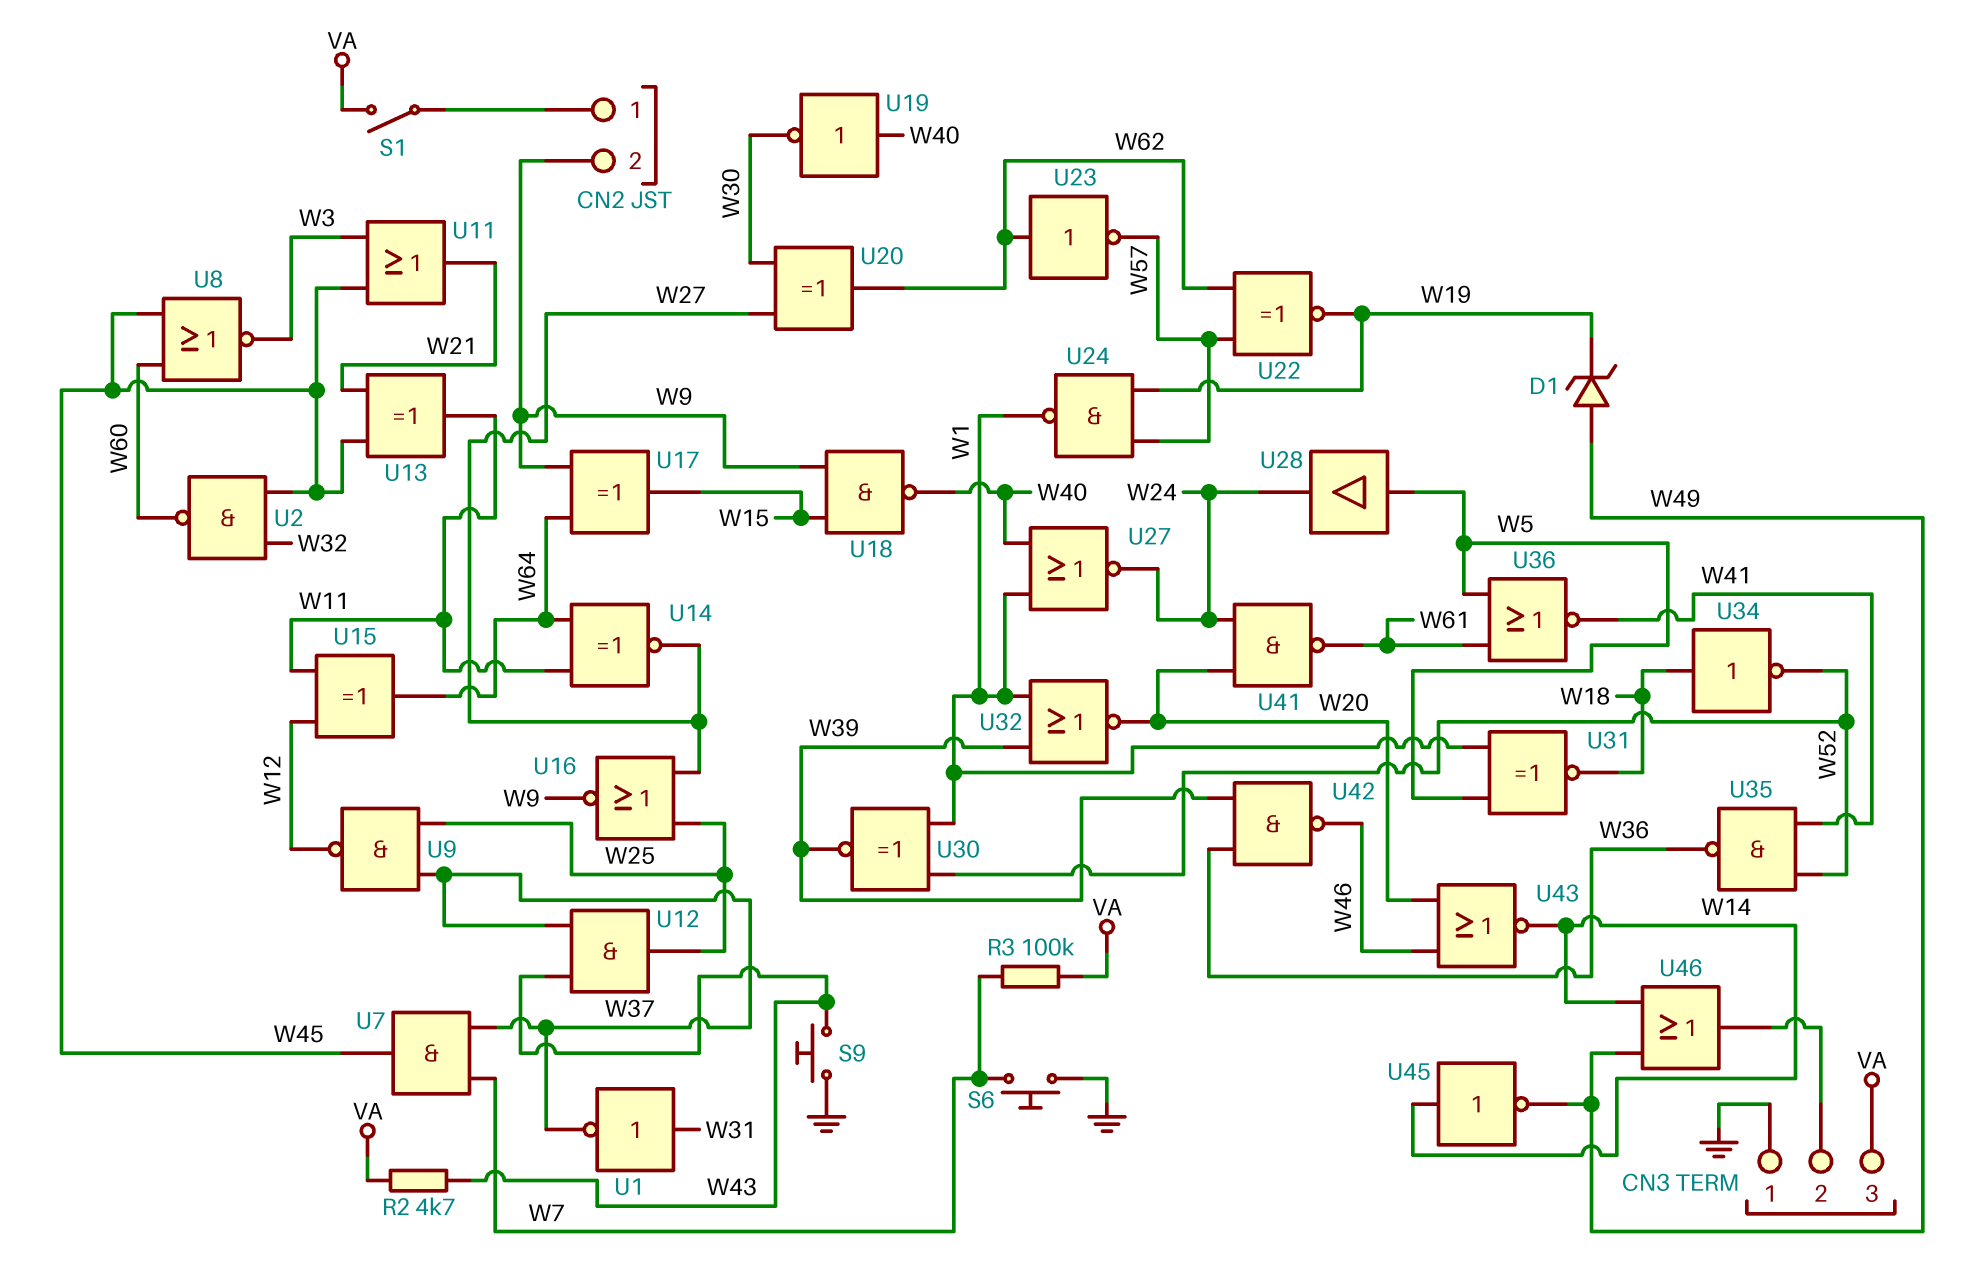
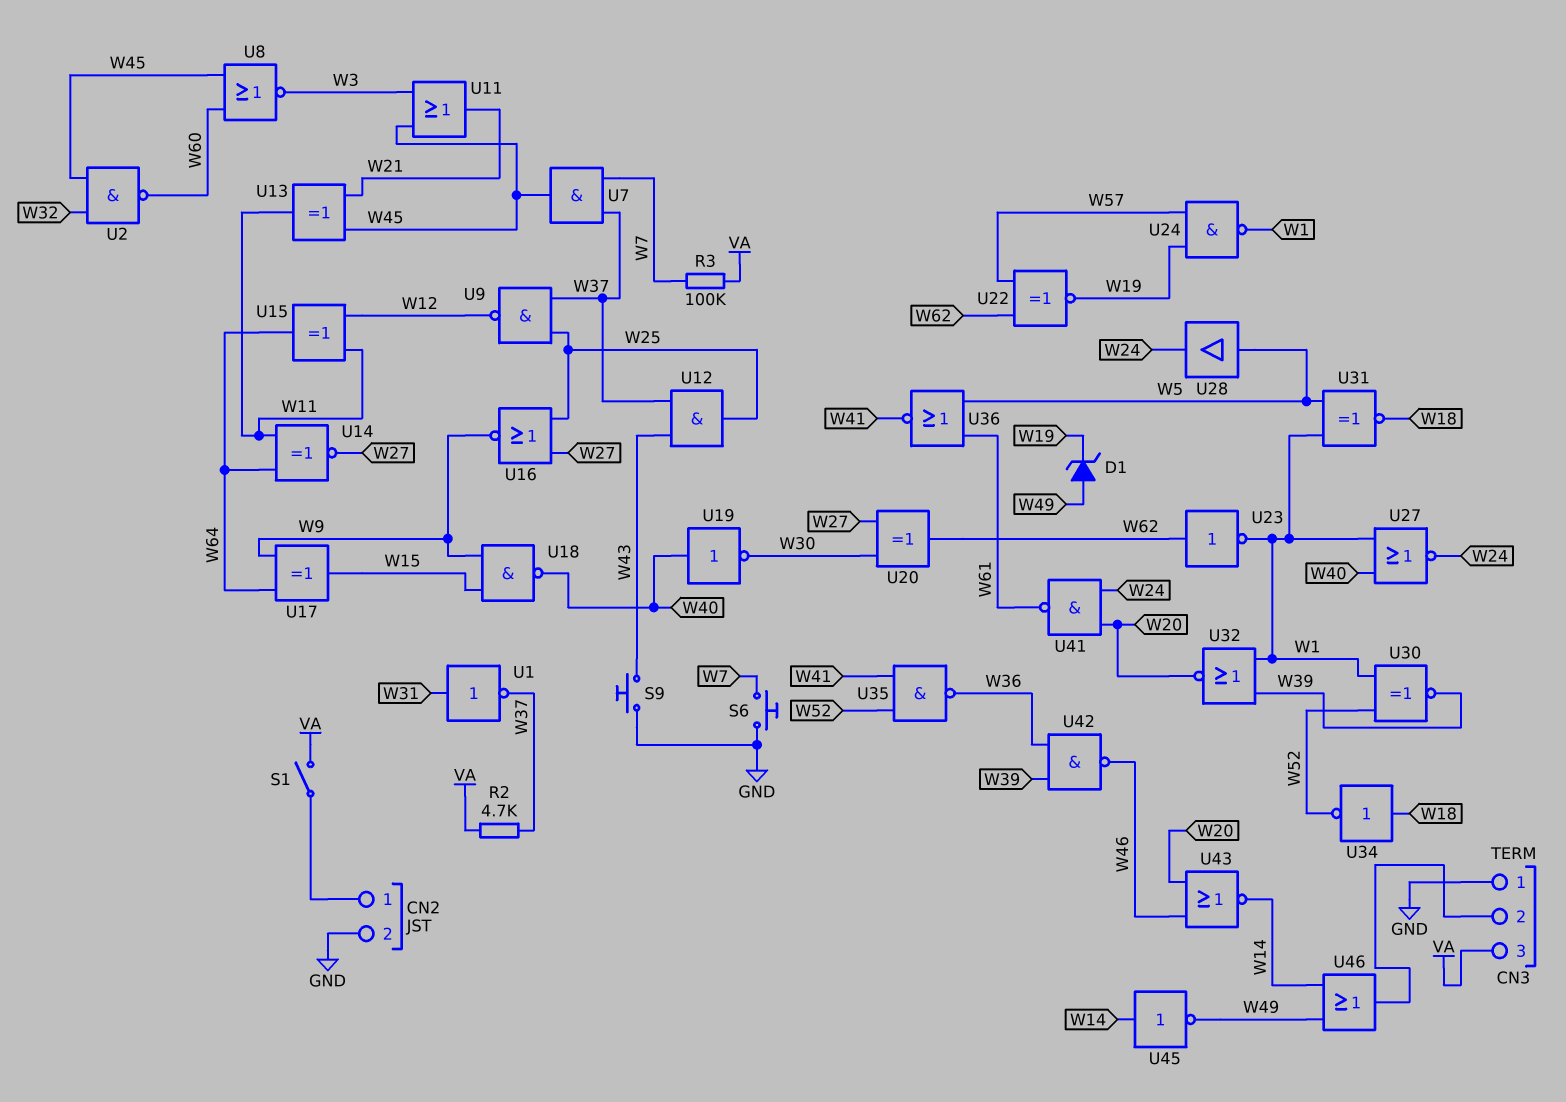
CN2 pin 2: W9 -> GND
R2: 4.7k (VA, W43) -> 4.7k (VA, W37)
U23: NOT (in W62, out W57) -> NOT (in W62, out W1)

